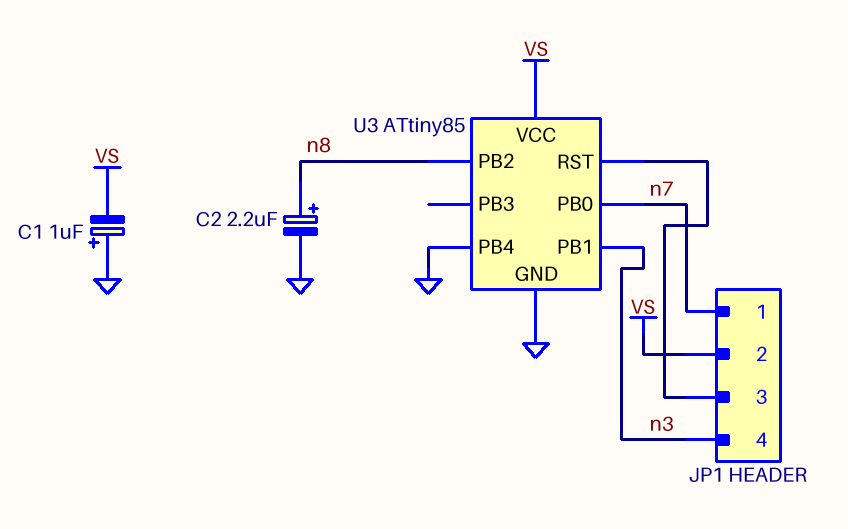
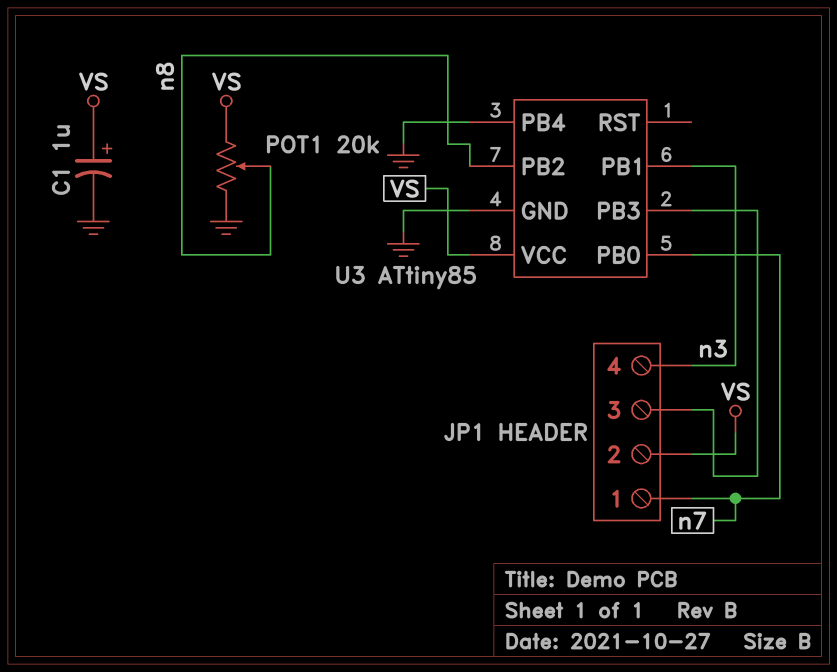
C1: 1uF (plus GND, minus VS) -> 1uF (plus VS, minus GND)
C2: 2.2uF (plus n8, minus GND) -> none
POT1: none -> 20k (GND, VS, wiper n8)
U3 pin PB3: none -> JP1/3
U3 pin RST: JP1/3 -> none

